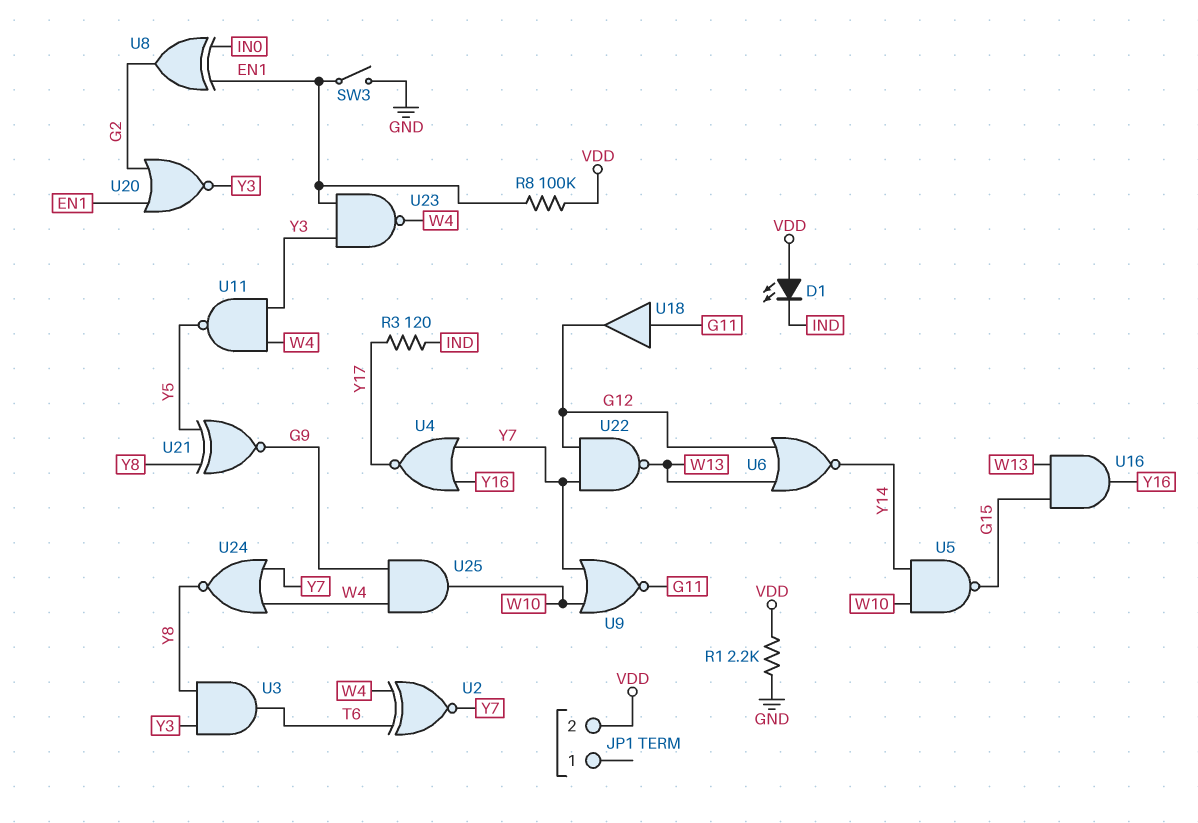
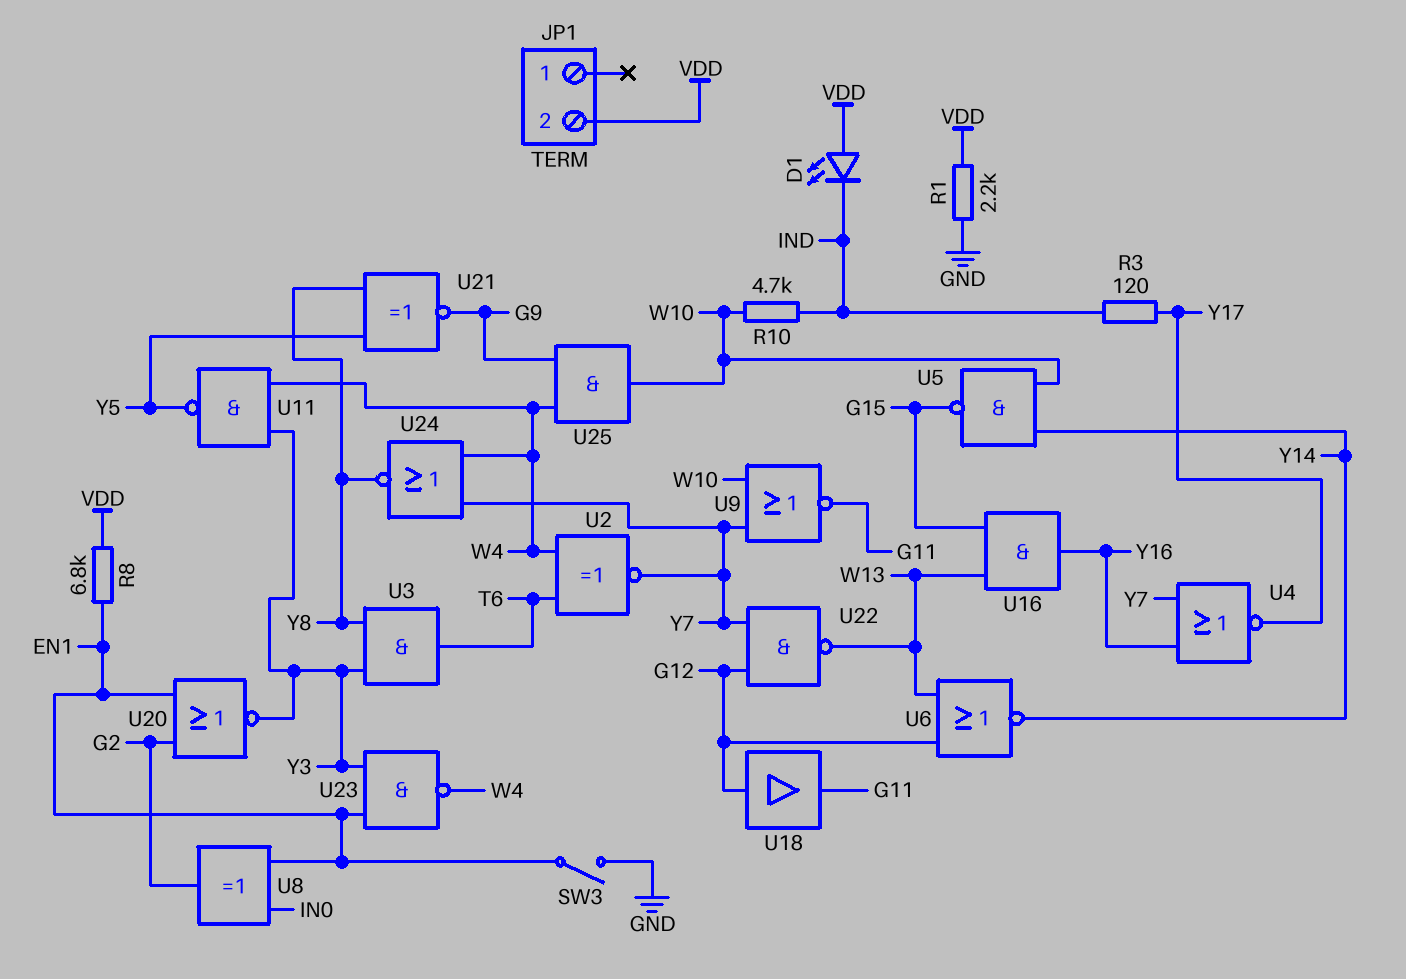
R8: 100k (EN1, VDD) -> 6.8k (EN1, VDD)
R10: none -> 4.7k (IND, W10)
U18: buffer (in G11, out G12) -> buffer (in G12, out G11)

